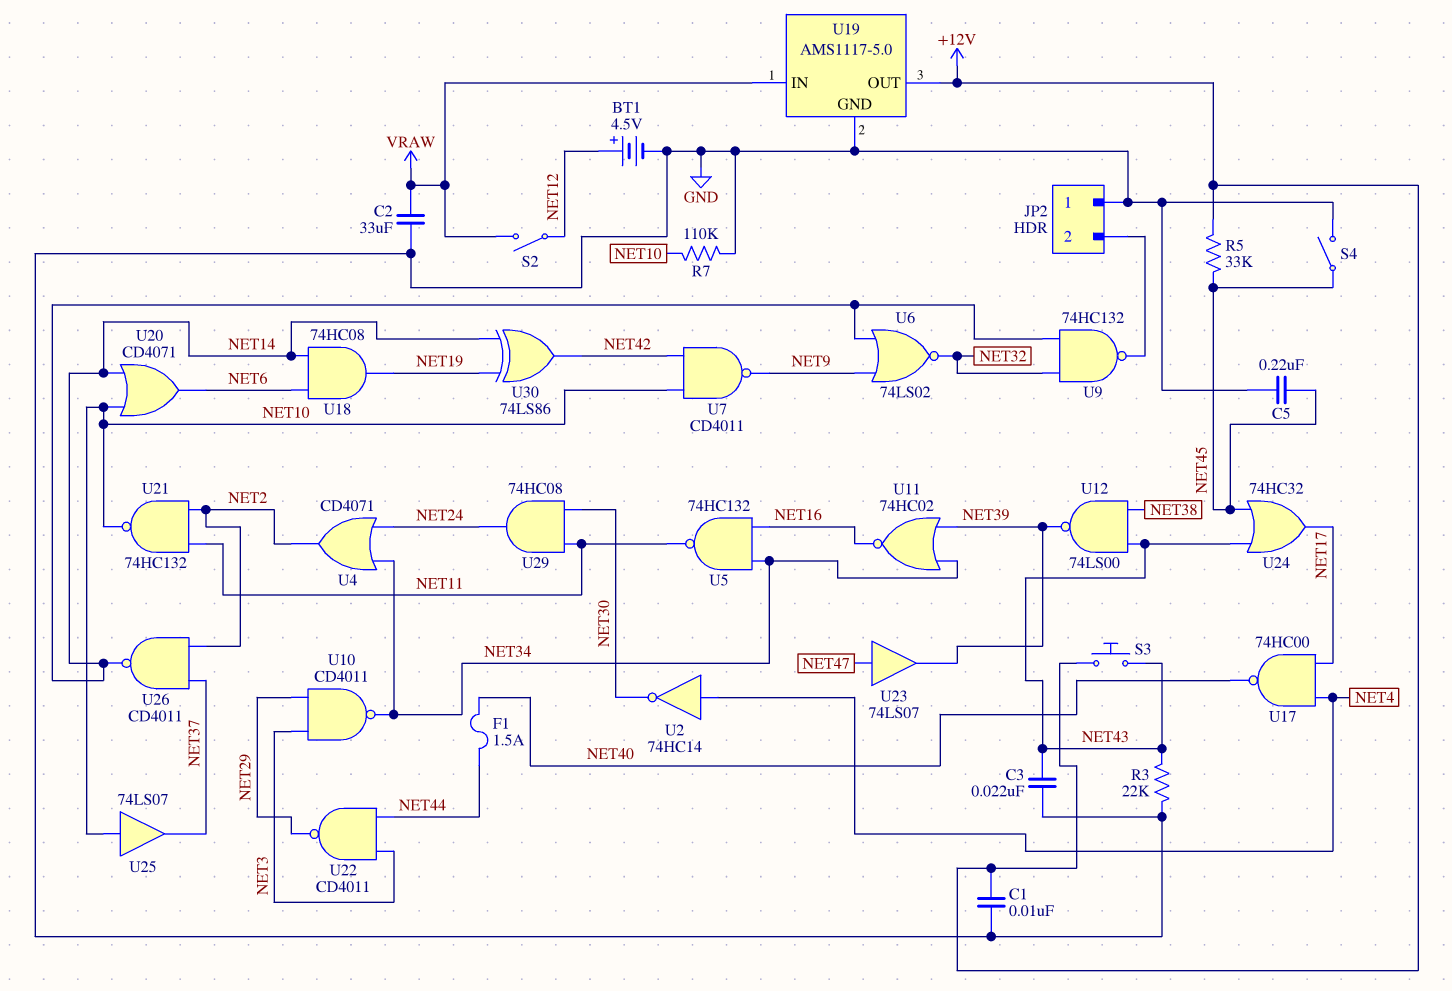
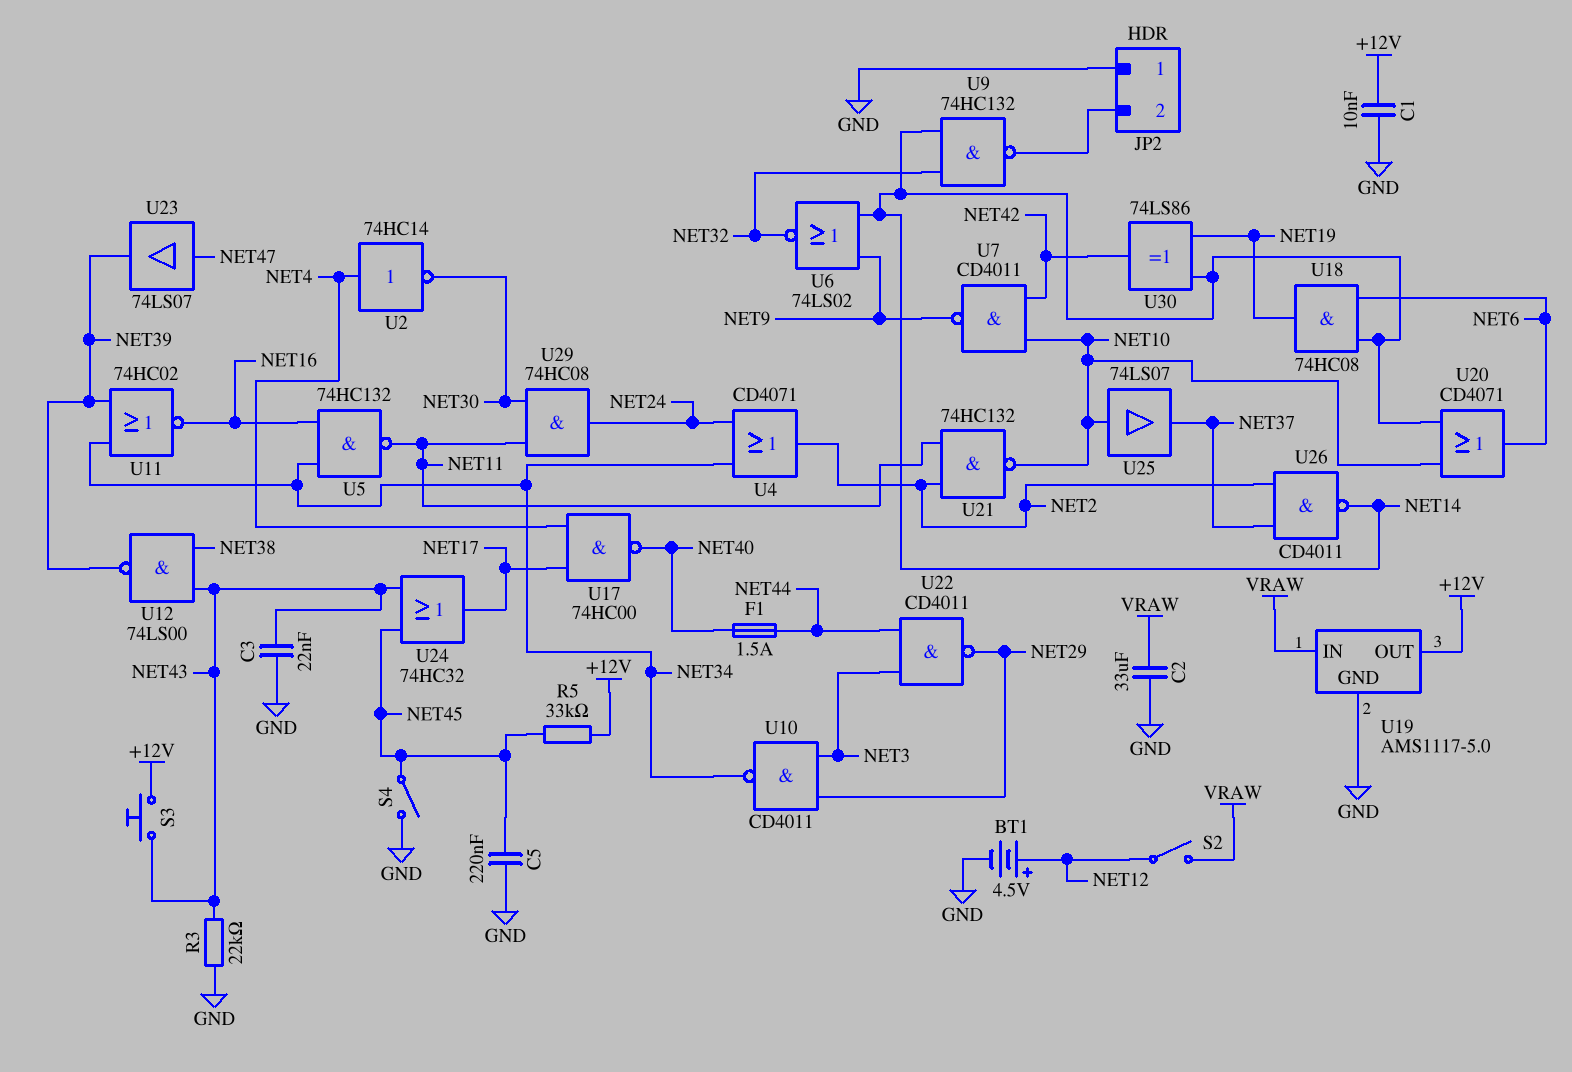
R7: 110k (GND, NET10) -> none

